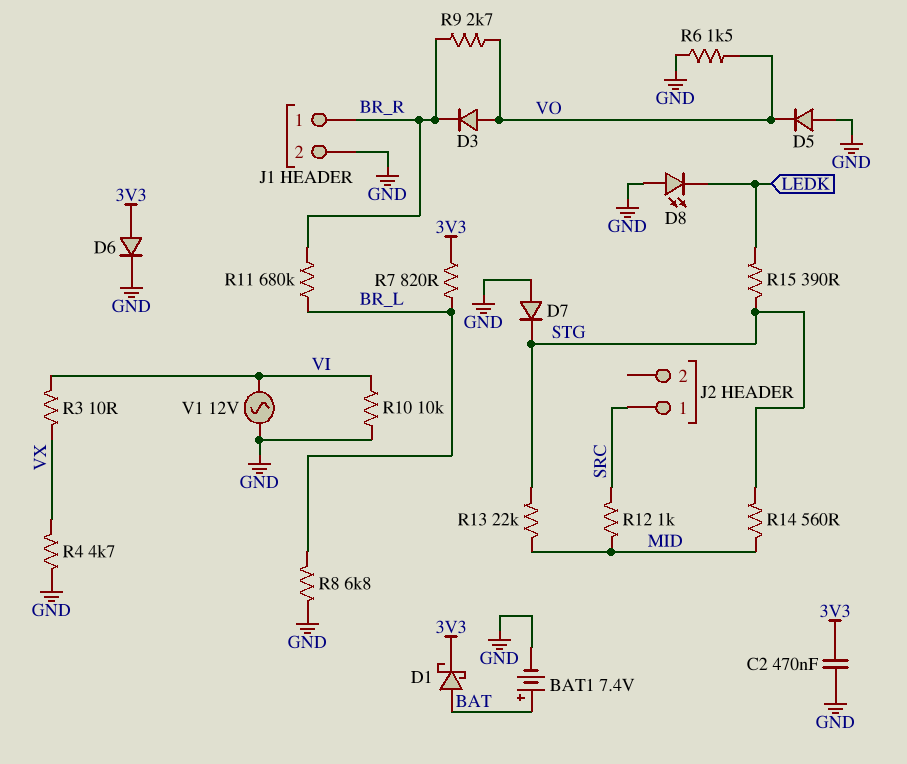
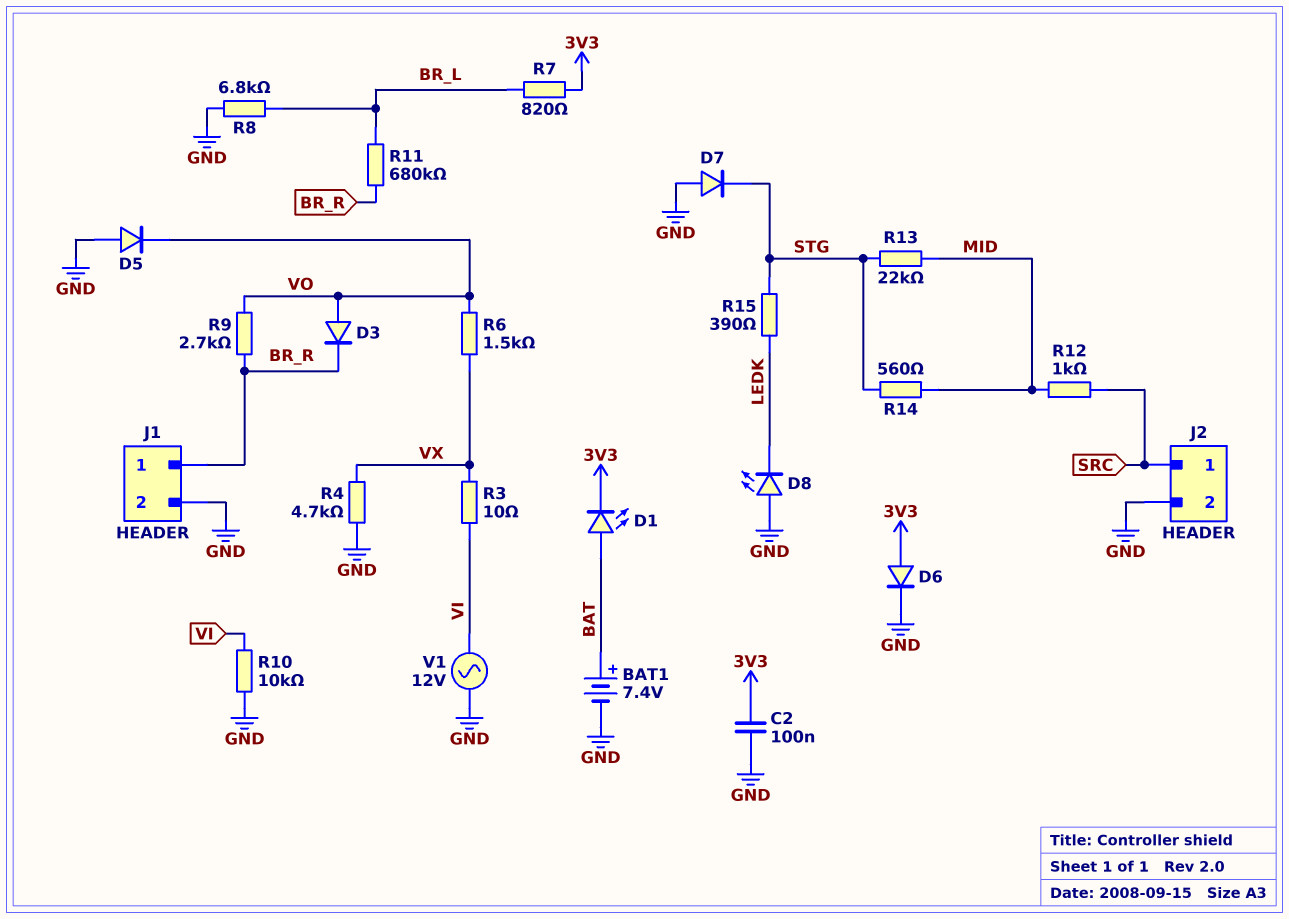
C2: 470nF (3V3, GND) -> 100nF (3V3, GND)
D1: schottky (A BAT, K 3V3) -> LED (A BAT, K 3V3)
J2 pin 2: none -> GND
R6: 1.5k (GND, VO) -> 1.5k (VO, VX)

